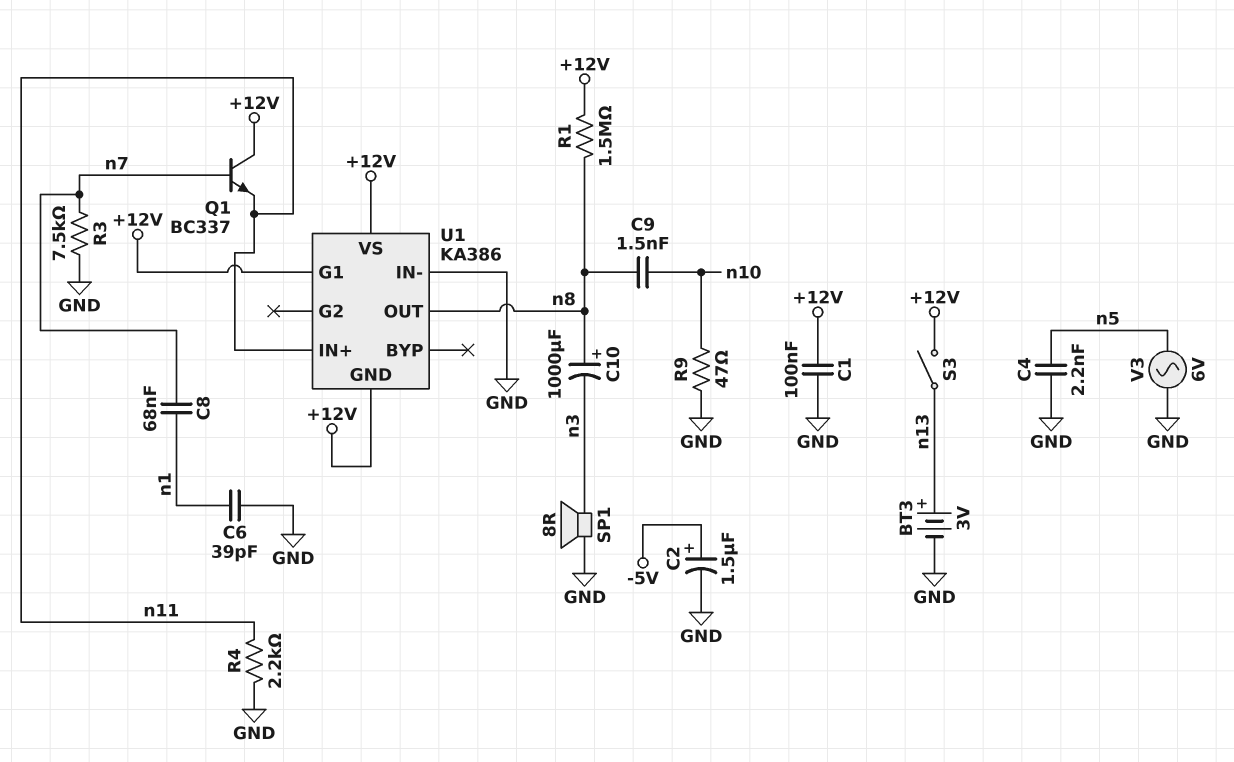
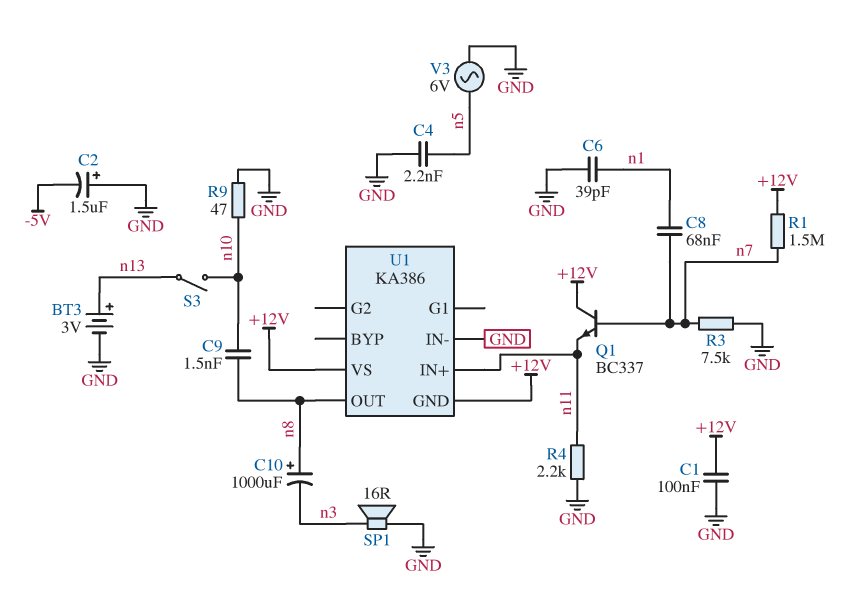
C2: 1.5uF (plus -5V, minus GND) -> 1.5uF (plus GND, minus -5V)
R1: 1.5M (+12V, n8) -> 1.5M (+12V, n7)
S3: switch (+12V, n13) -> switch (n10, n13)
SP1: speaker 8R (GND, n3) -> speaker 16R (GND, n3)
U1 pin G1: +12V -> none

